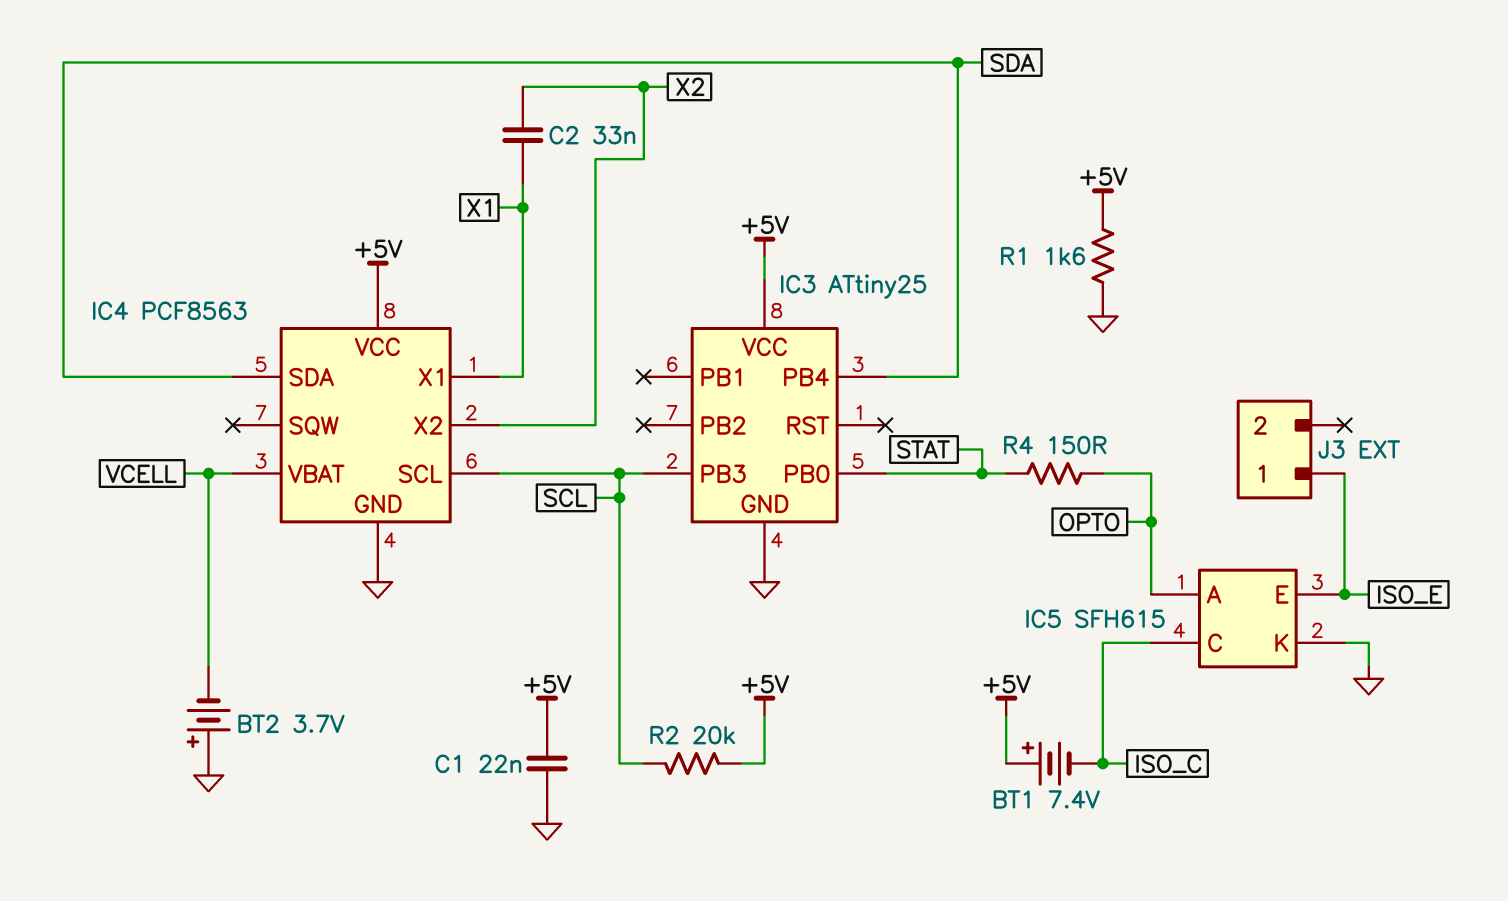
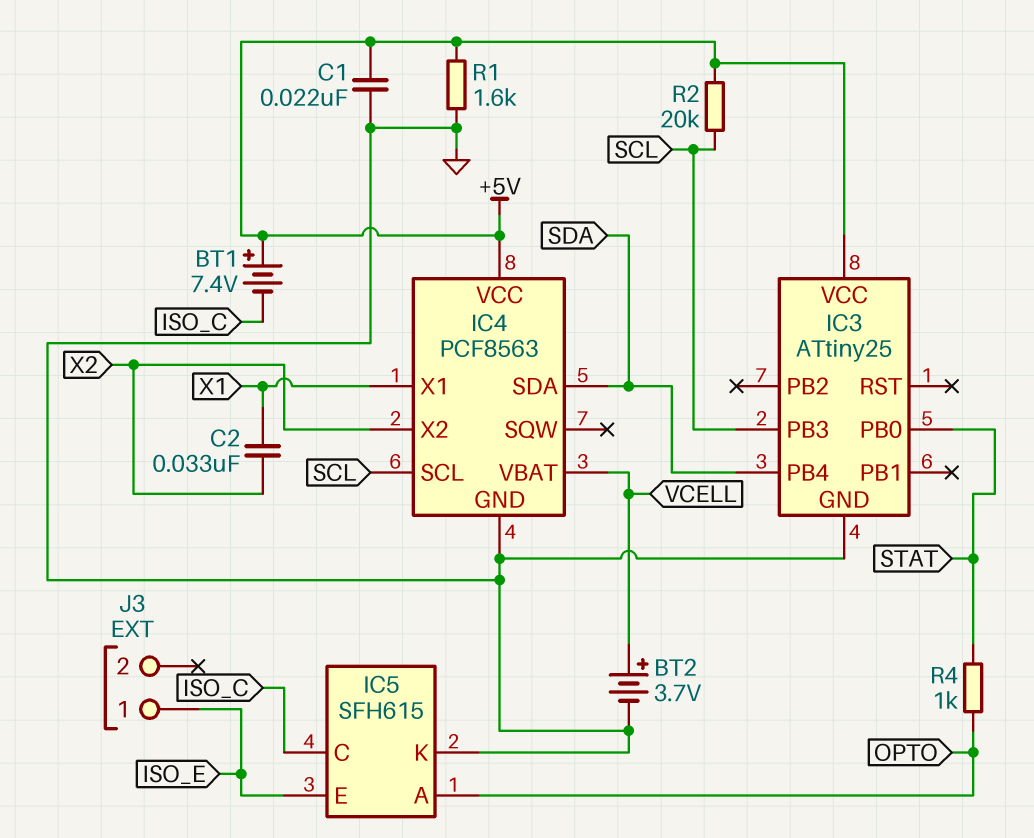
BT2: 3.7V (plus GND, minus VCELL) -> 3.7V (plus VCELL, minus GND)
R4: 150 (OPTO, STAT) -> 1k (OPTO, STAT)

